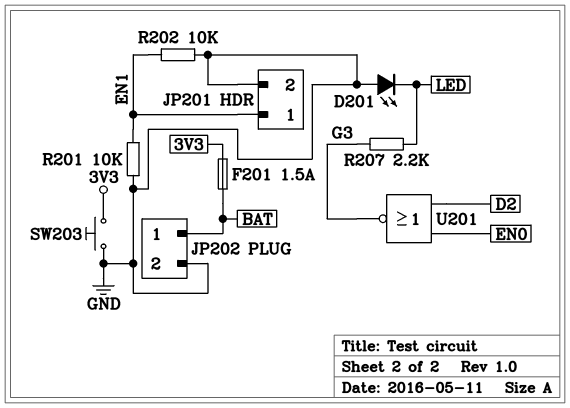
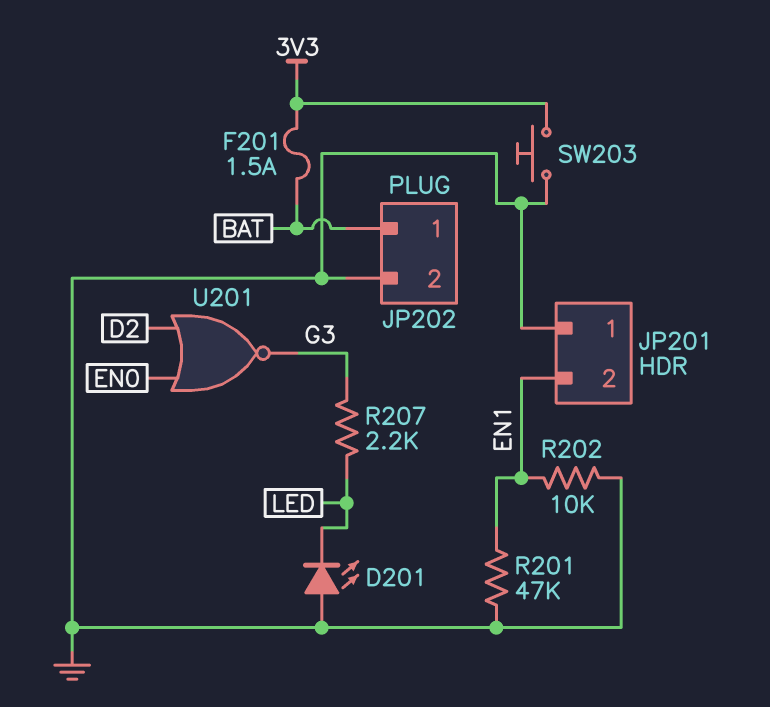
JP201 pin 1: EN1 -> GND
JP201 pin 2: GND -> EN1
R201: 10k (EN1, GND) -> 47k (EN1, GND)

